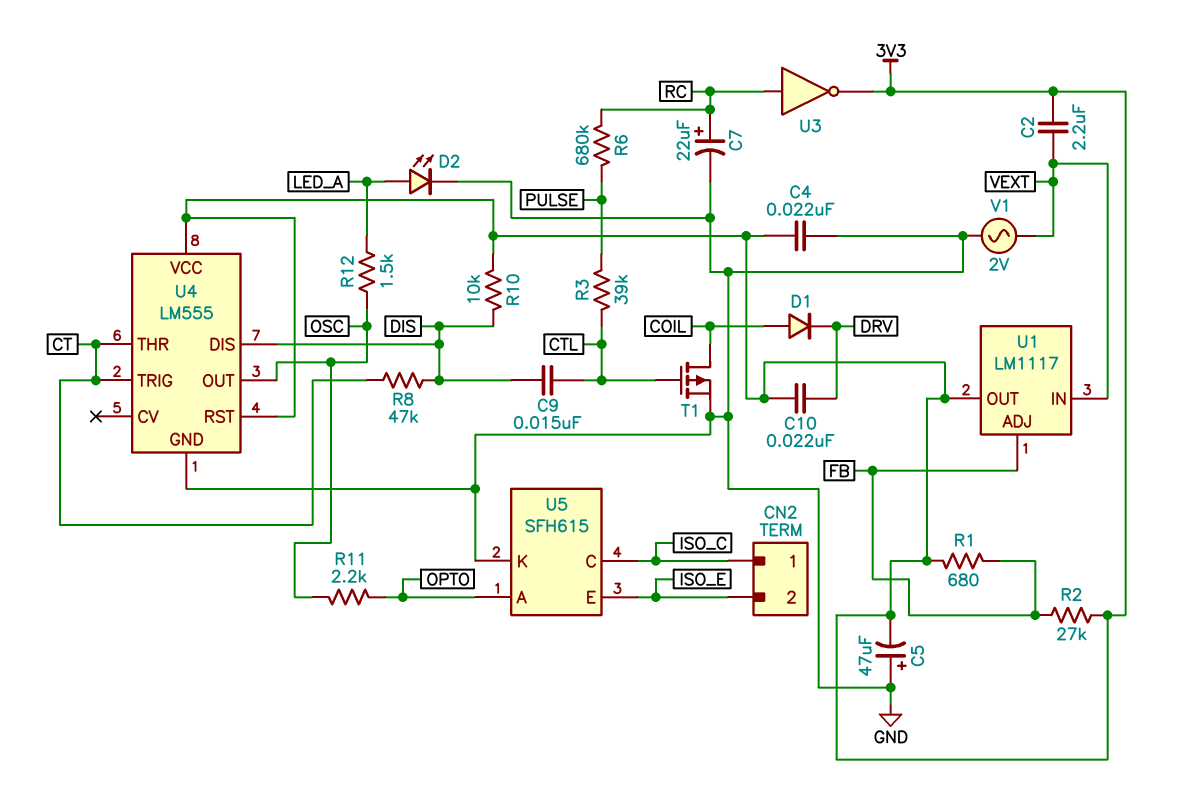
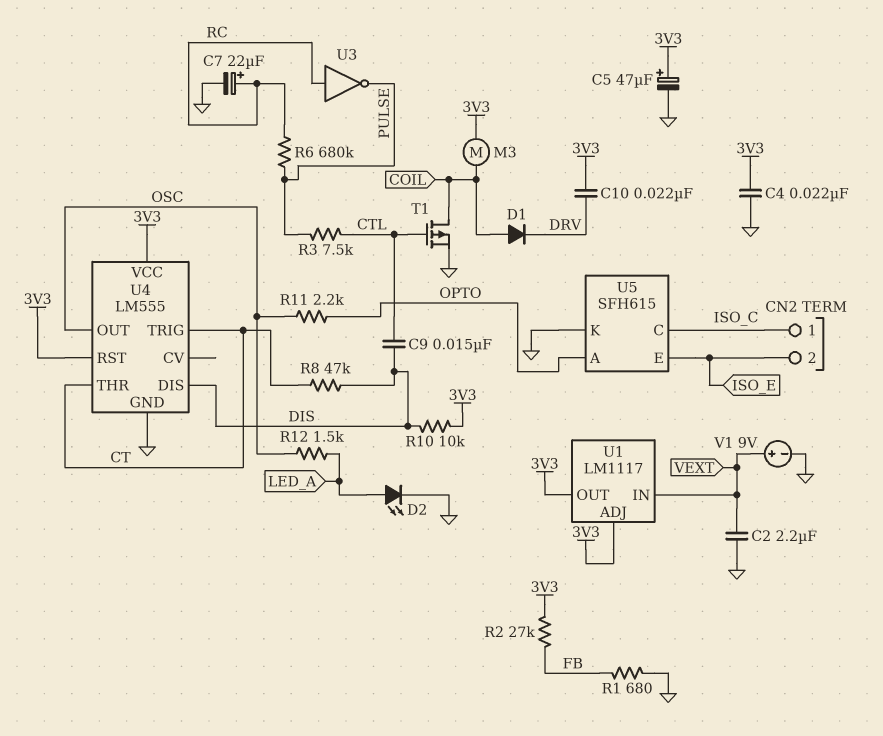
C2: 2.2uF (3V3, VEXT) -> 2.2uF (GND, VEXT)
C5: 47uF (plus GND, minus 3V3) -> 47uF (plus 3V3, minus GND)
M3: none -> motor (3V3, COIL)
R1: 680 (3V3, FB) -> 680 (FB, GND)
R3: 39k (CTL, PULSE) -> 7.5k (CTL, PULSE)
U1 pin ADJ: FB -> 3V3
U3: NOT (in RC, out 3V3) -> NOT (in RC, out PULSE)
V1: AC 2V (GND, VEXT) -> 9V (plus VEXT, minus GND)

